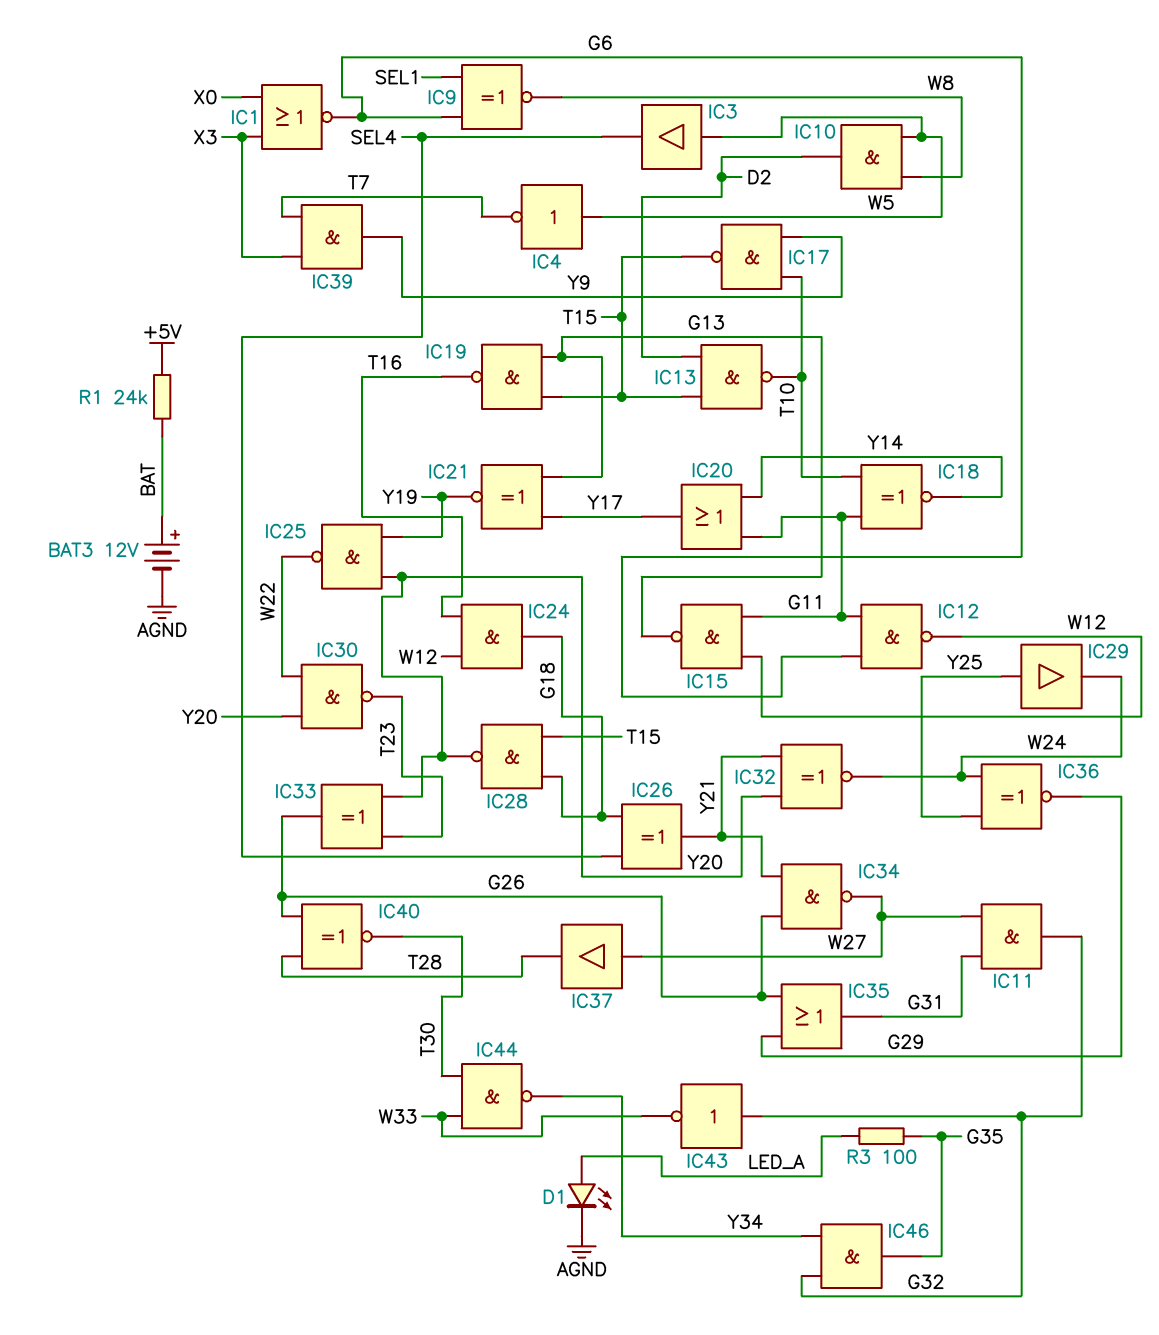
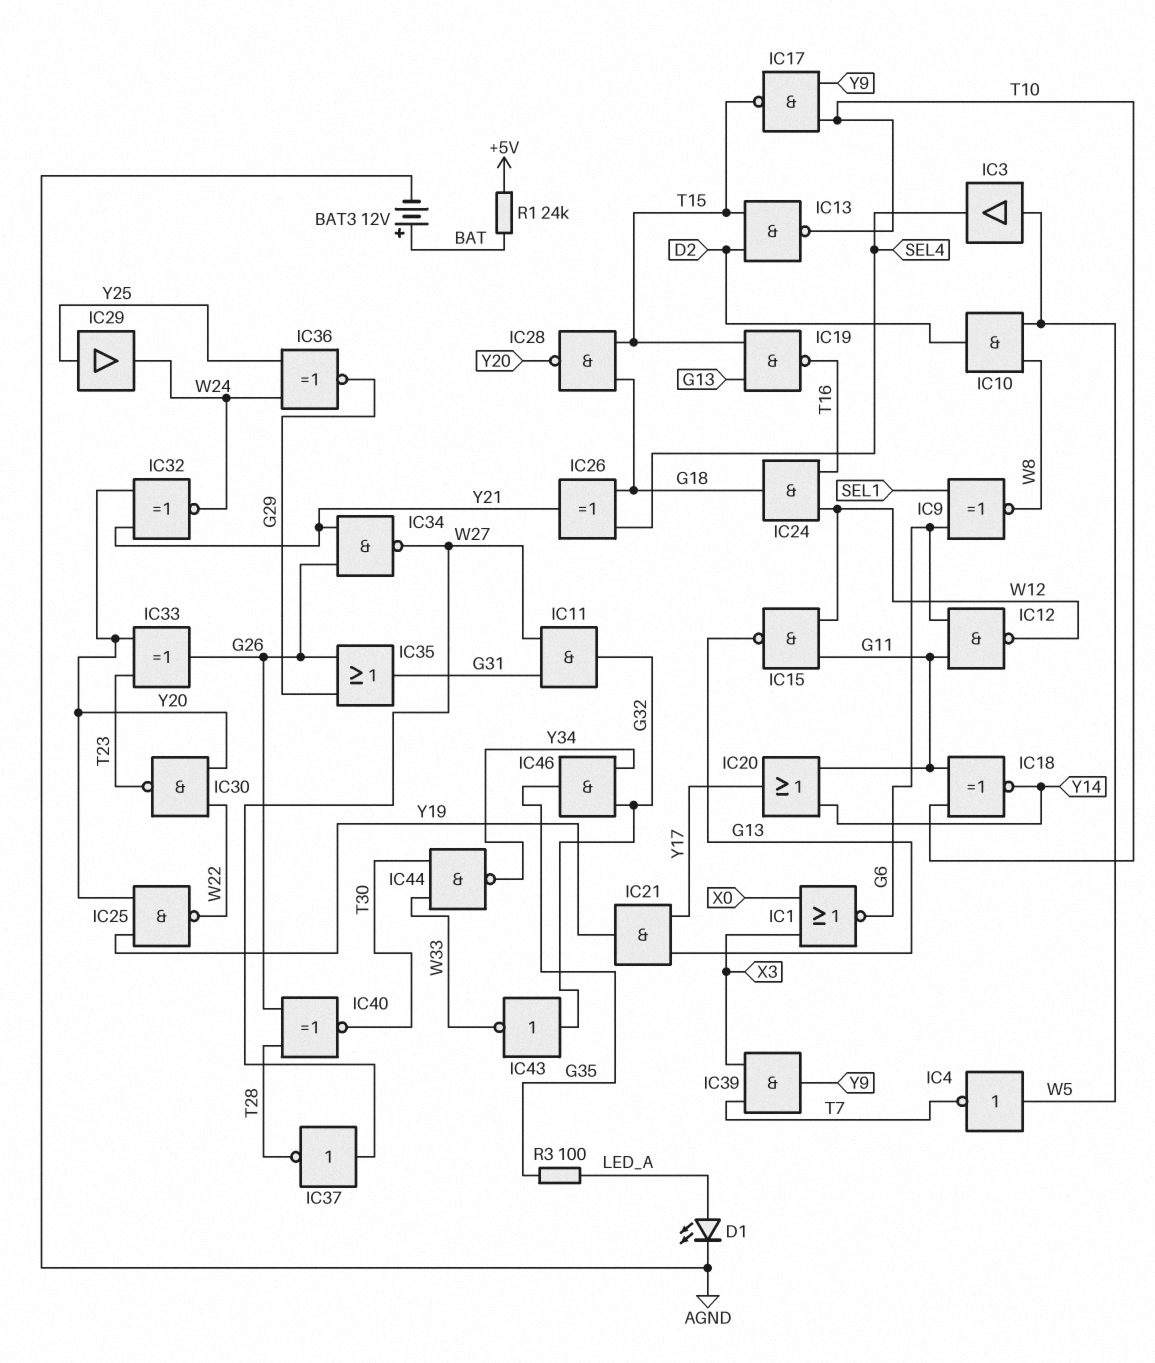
IC21: XNOR (in G13, in Y17, out Y19) -> AND (in G13, in Y17, out Y19)
IC37: buffer (in W27, out T28) -> NOT (in W27, out T28)

